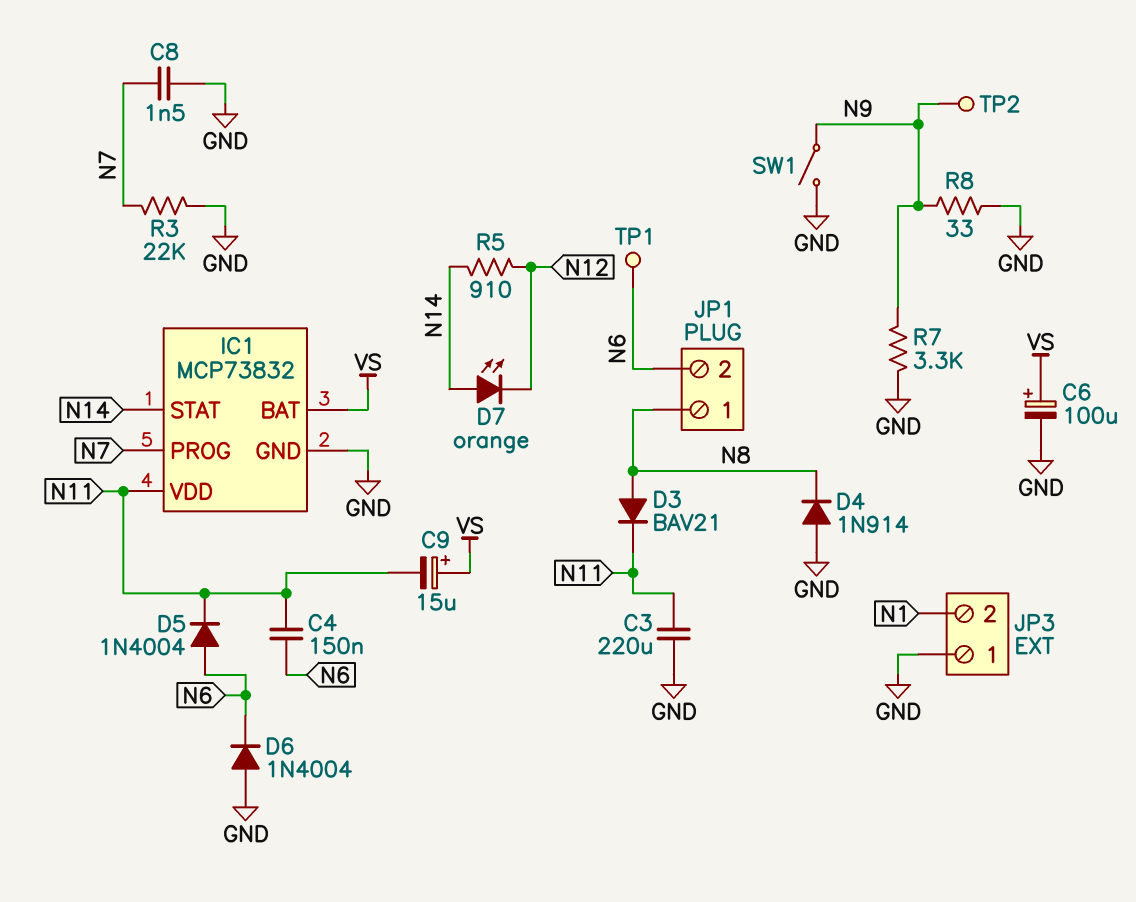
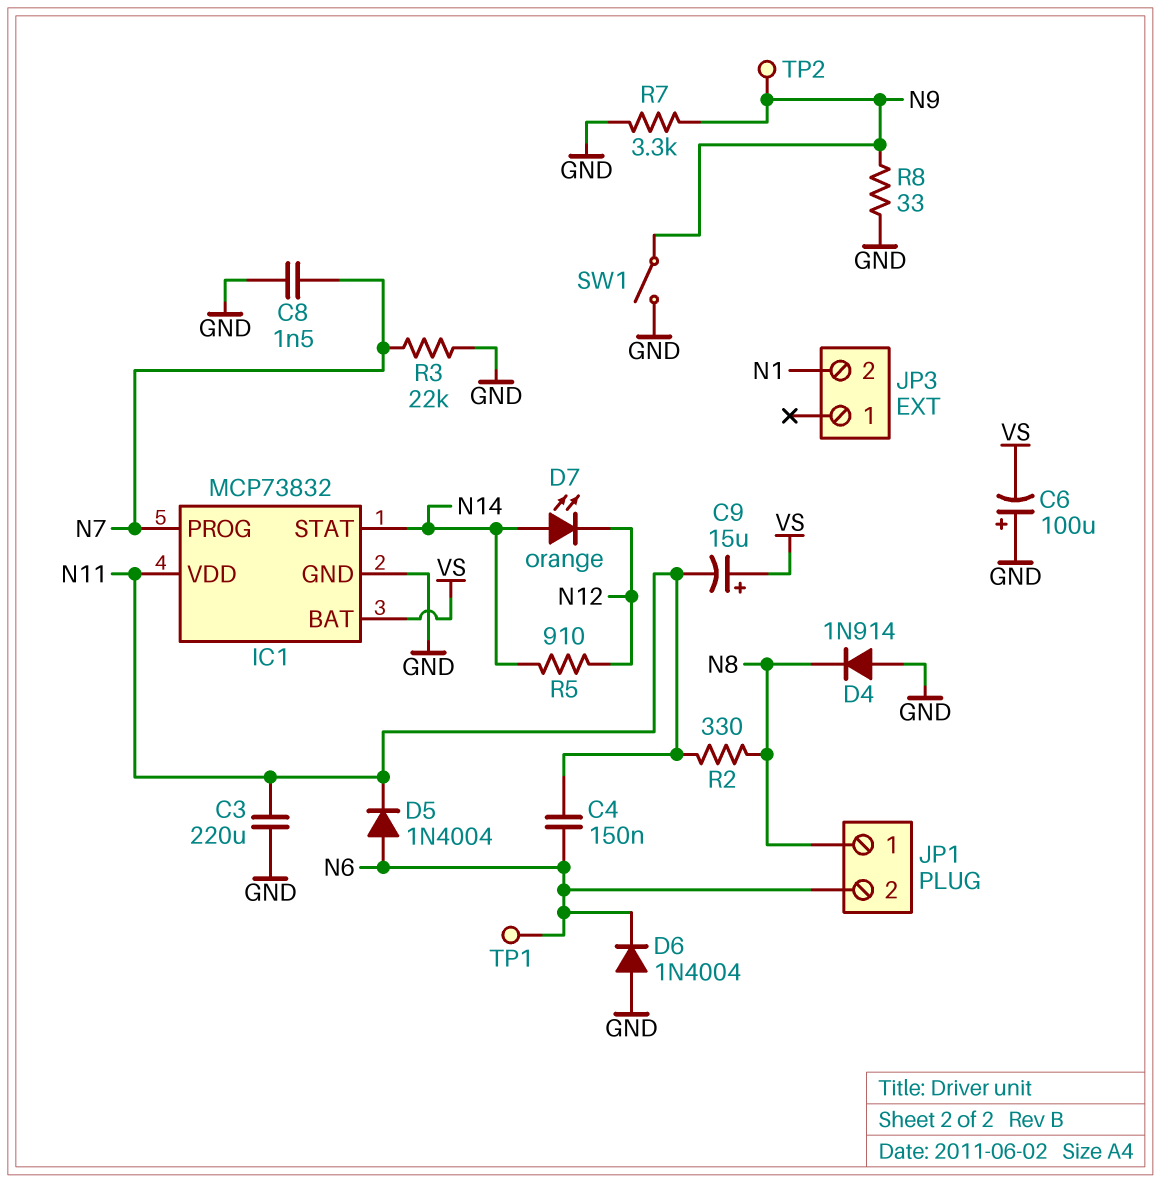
C6: 100uF (plus VS, minus GND) -> 100uF (plus GND, minus VS)
D3: diode BAV21 (A N8, K N11) -> none
JP3 pin 1: GND -> none
R2: none -> 330 (N8, N11)

